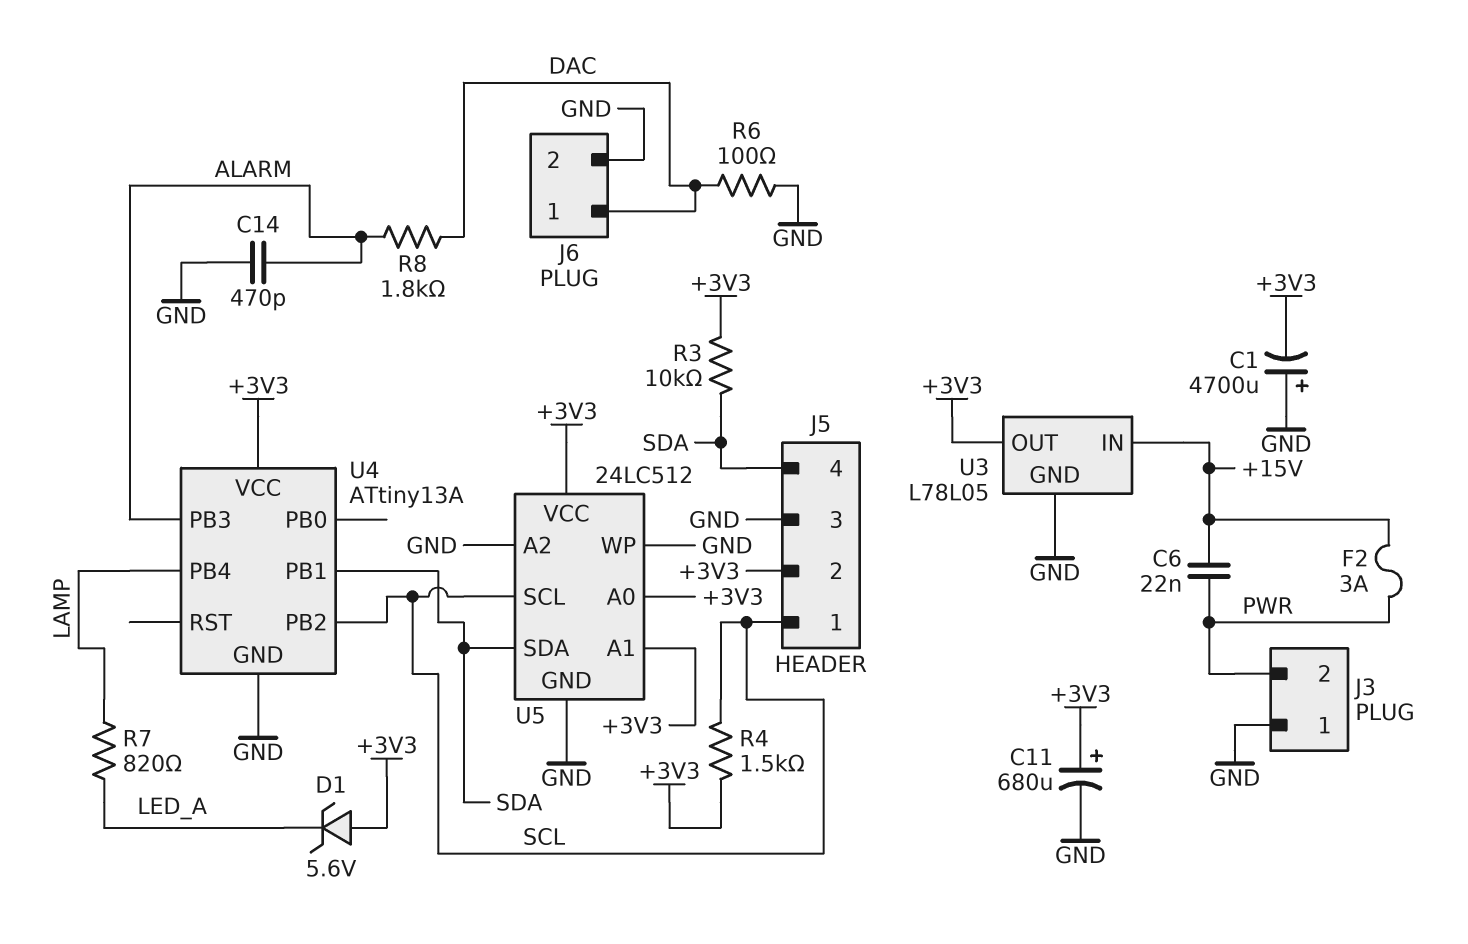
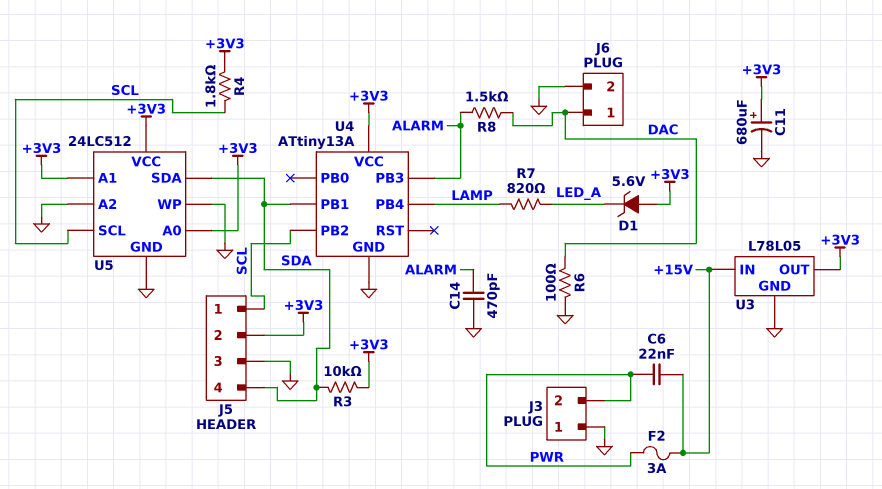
C1: 4700uF (plus GND, minus +3V3) -> none
R4: 1.5k (+3V3, SCL) -> 1.8k (+3V3, SCL)
R8: 1.8k (ALARM, DAC) -> 1.5k (ALARM, DAC)

